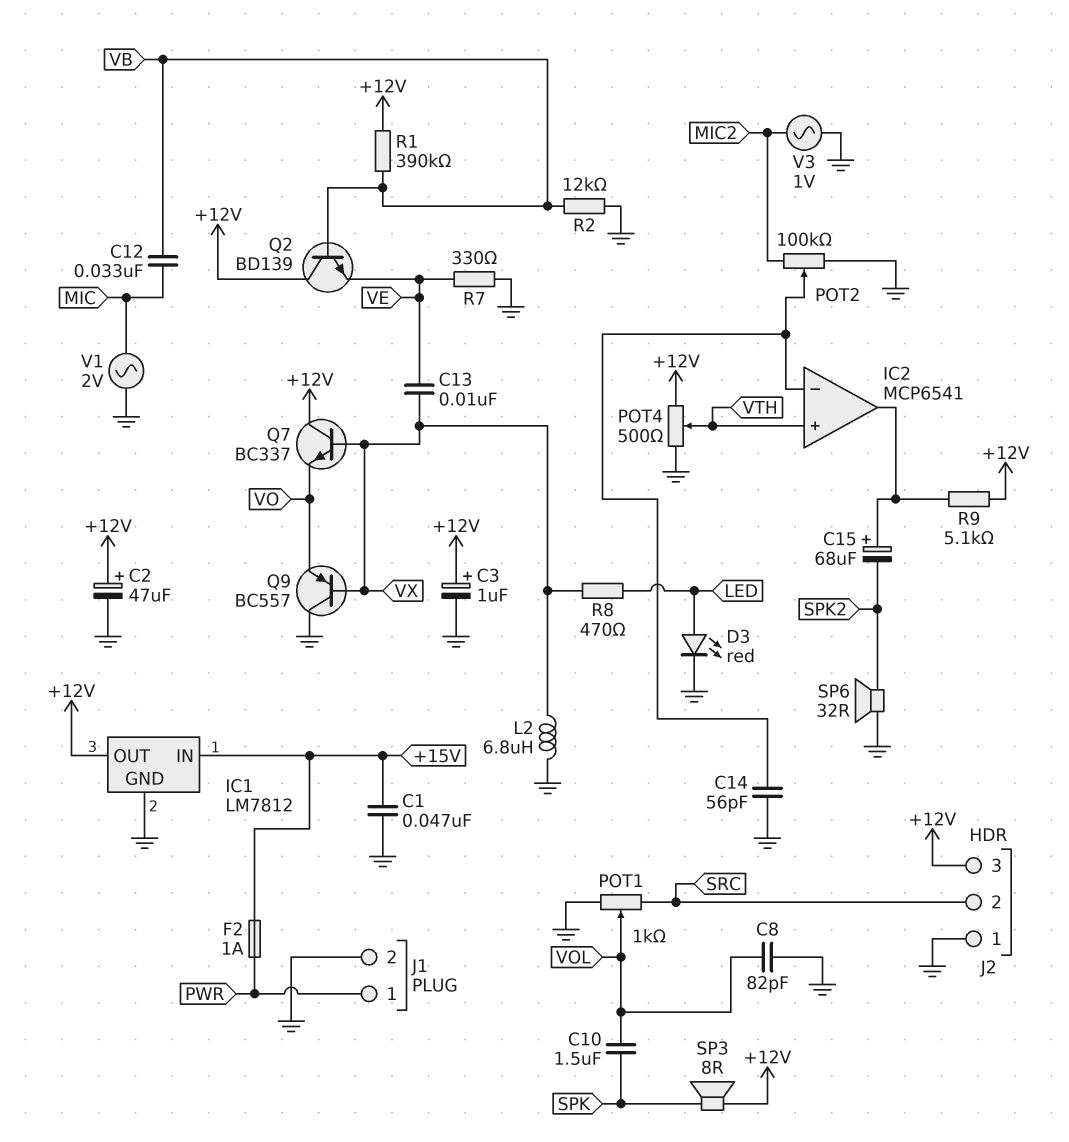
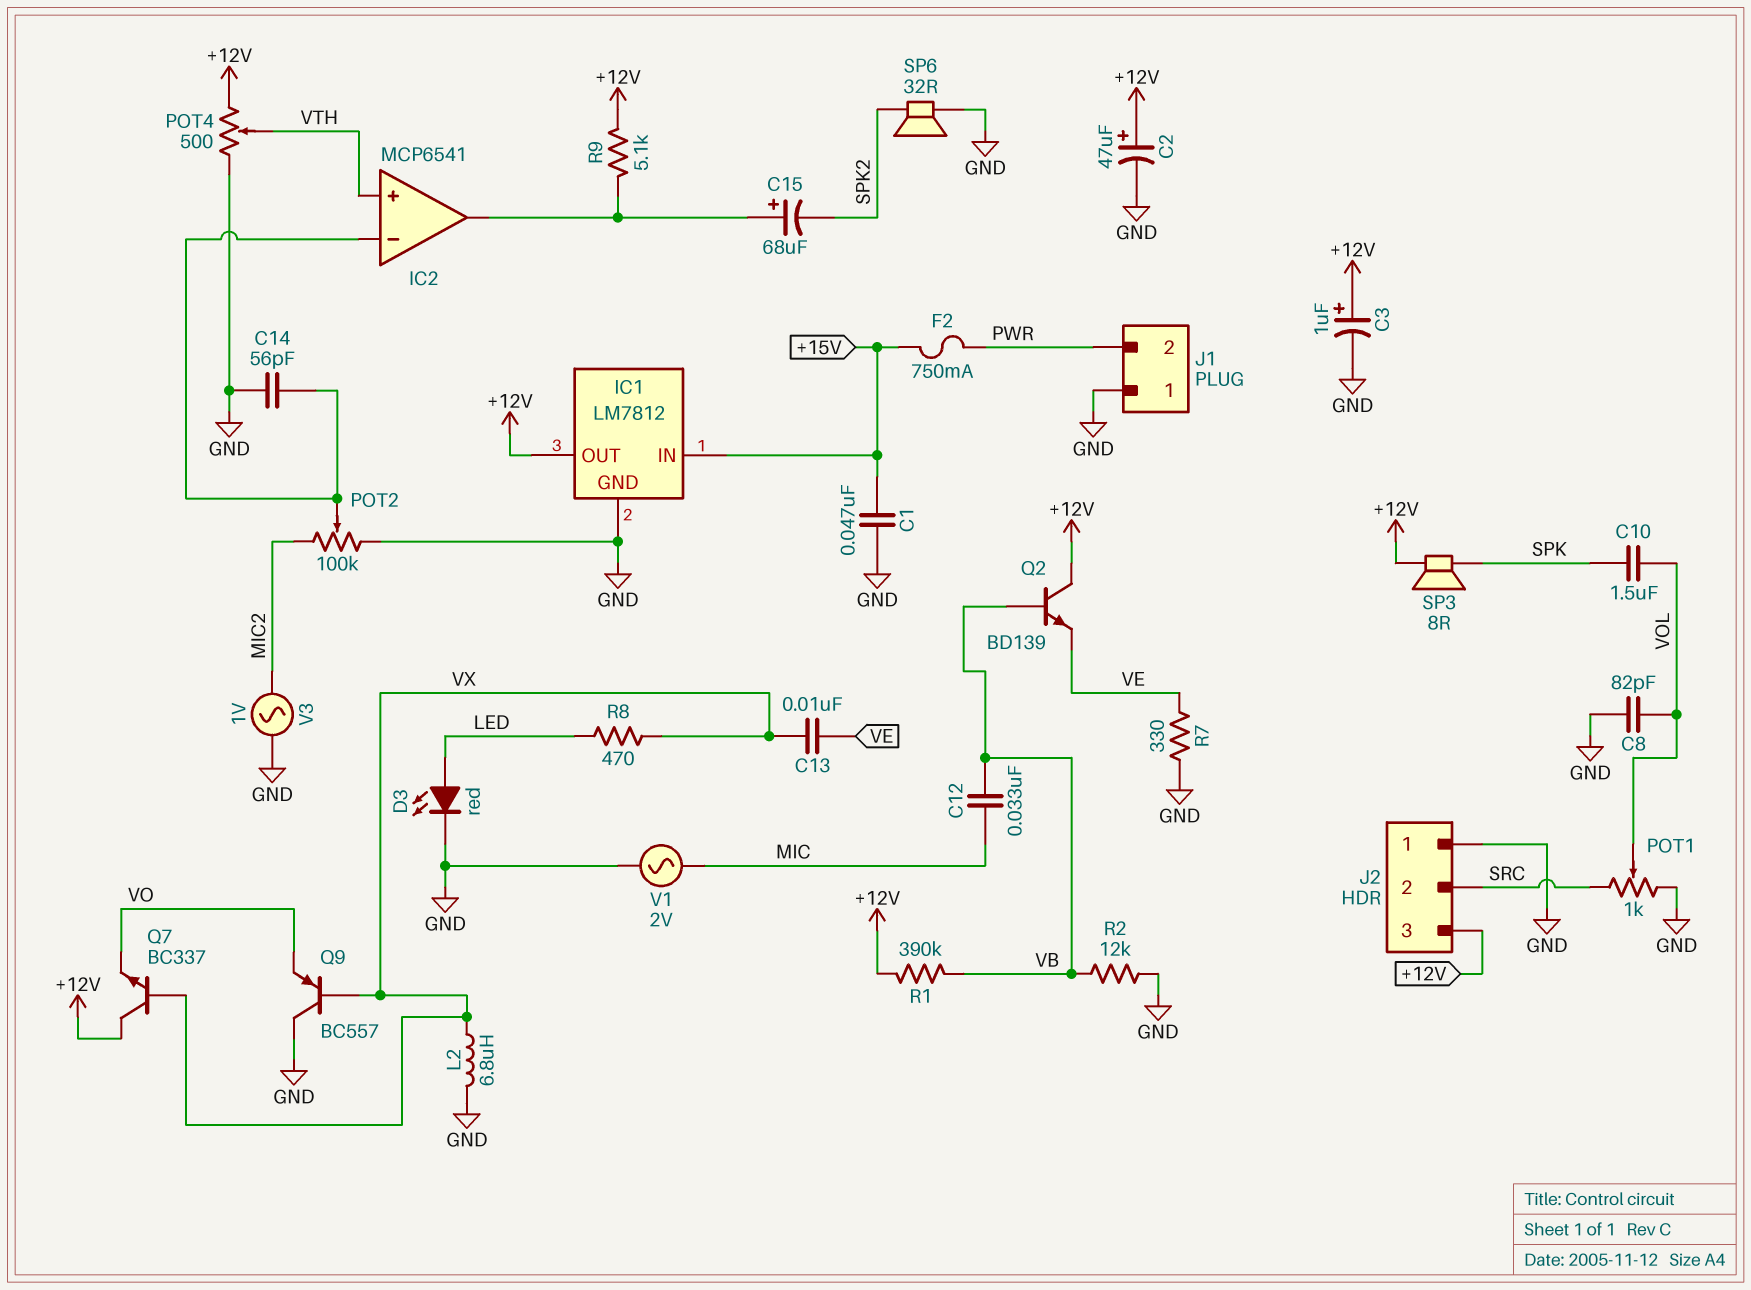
F2: 1A (+15V, PWR) -> 750mA (+15V, PWR)
J1 pin 1: PWR -> GND
J1 pin 2: GND -> PWR

